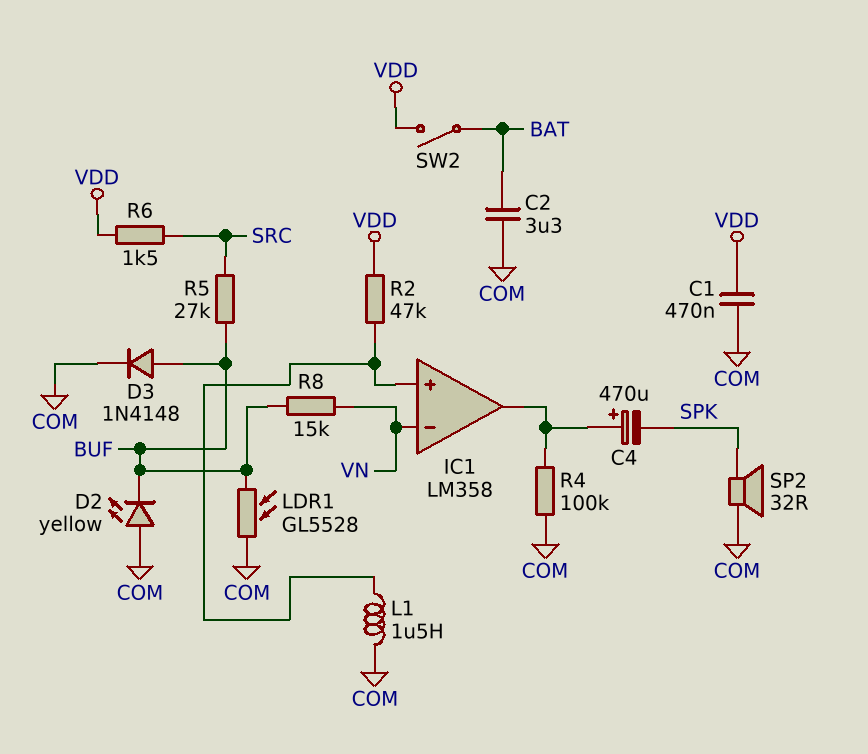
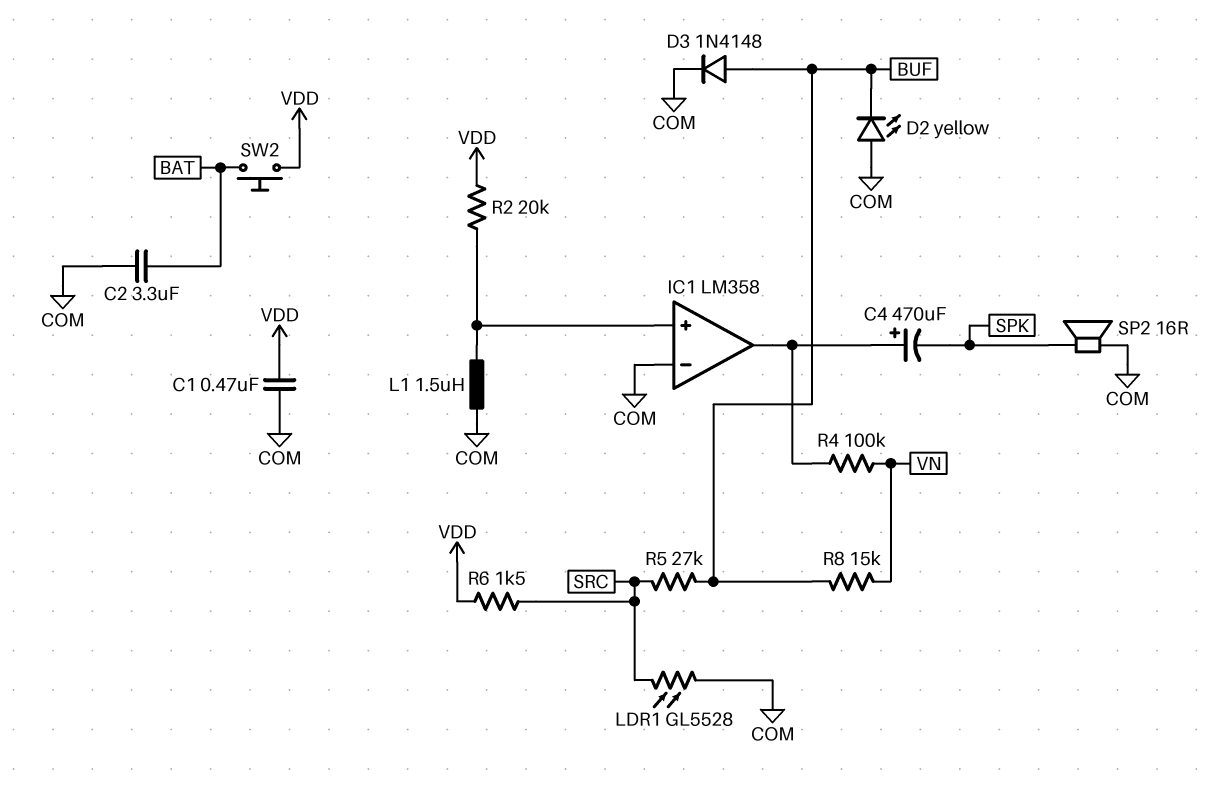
IC1 pin in-: VN -> COM
LDR1: GL5528 (BUF, COM) -> GL5528 (COM, SRC)
R2: 47k (IC1/in+, VDD) -> 20k (IC1/in+, VDD)
R4: 100k (COM, IC1/out) -> 100k (IC1/out, VN)
SP2: speaker 32R (COM, SPK) -> speaker 16R (COM, SPK)
SW2: switch (BAT, VDD) -> button (BAT, VDD)

